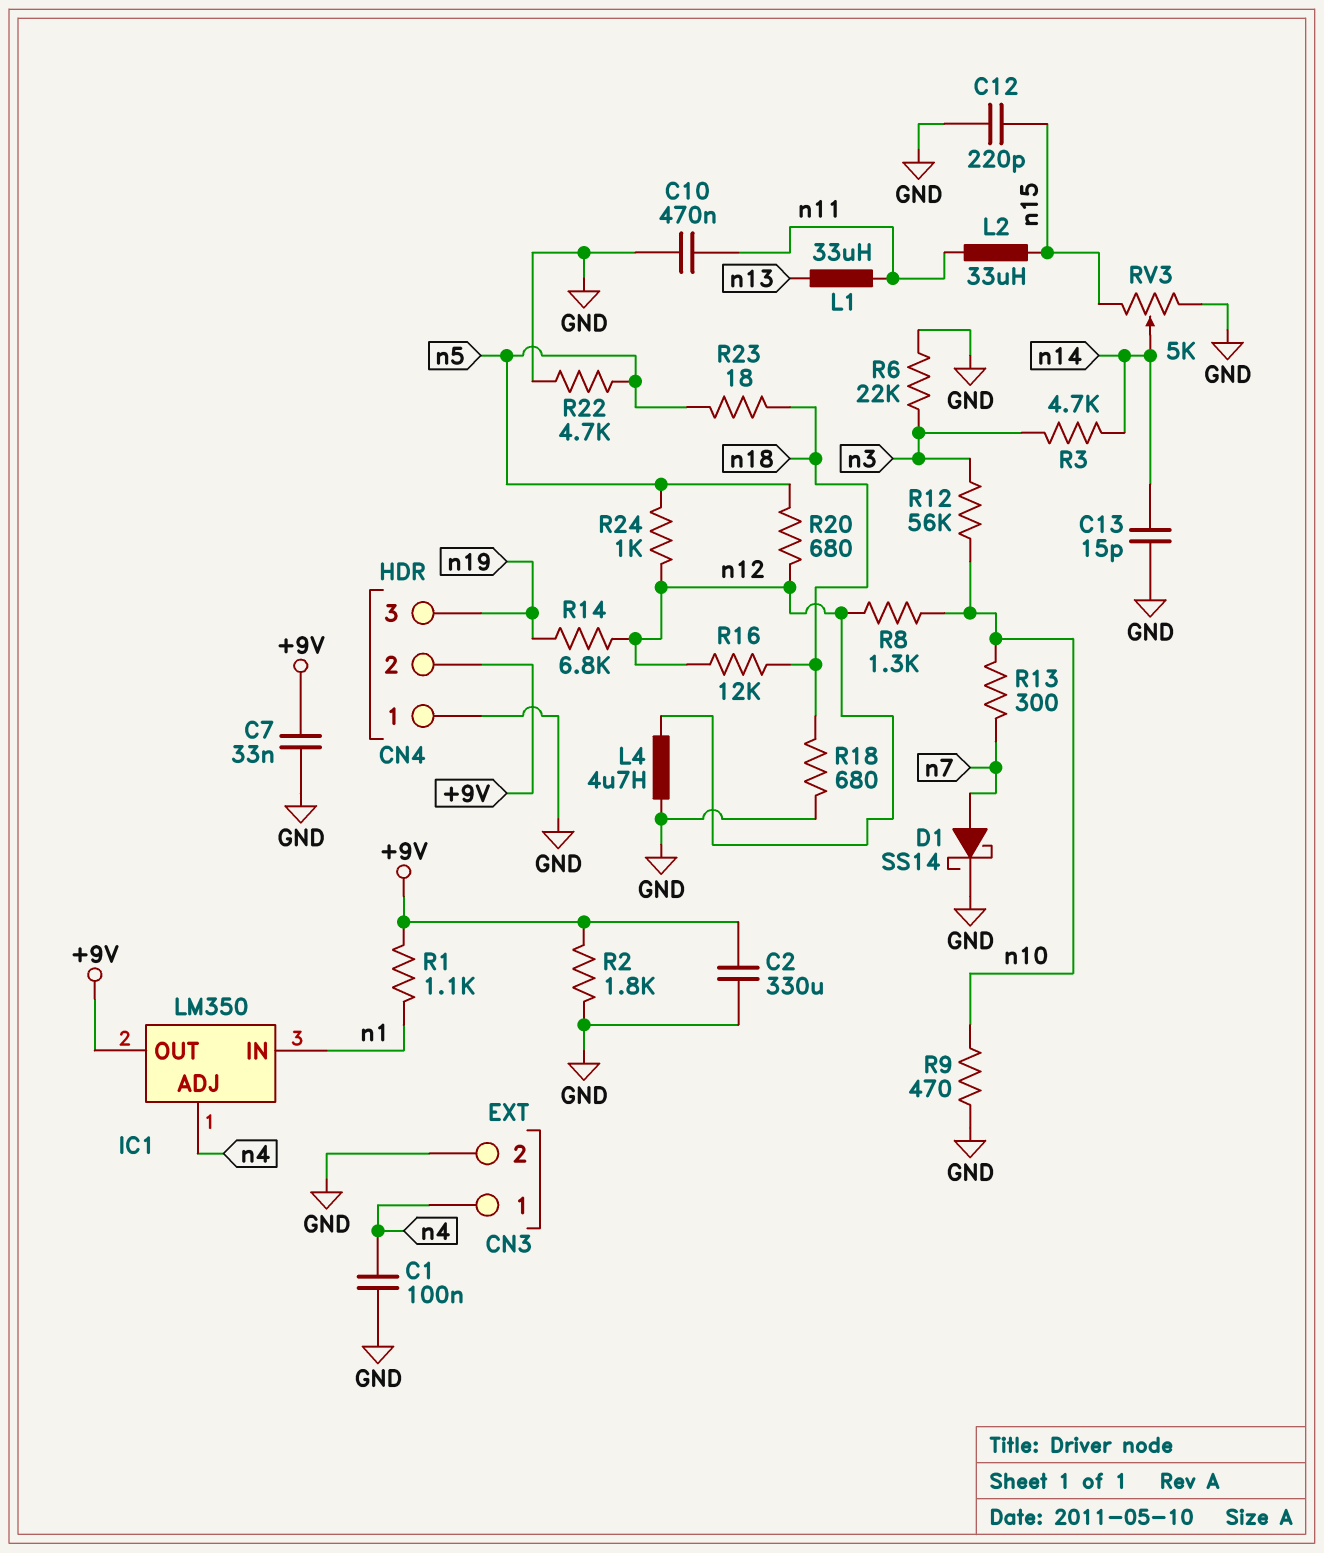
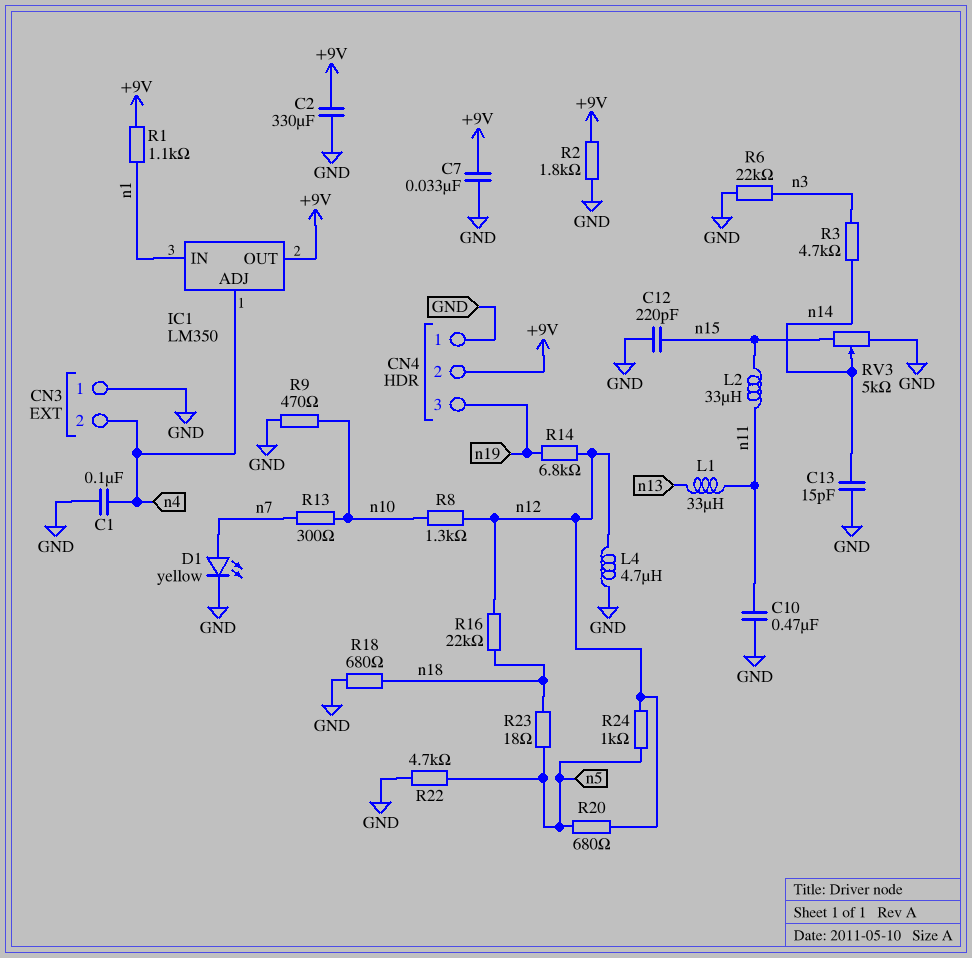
CN3 pin 1: n4 -> GND
CN3 pin 2: GND -> n4
D1: schottky SS14 (A n7, K GND) -> LED yellow (A n7, K GND)
R12: 56k (n3, n10) -> none
R16: 12k (n12, n18) -> 22k (n12, n18)

